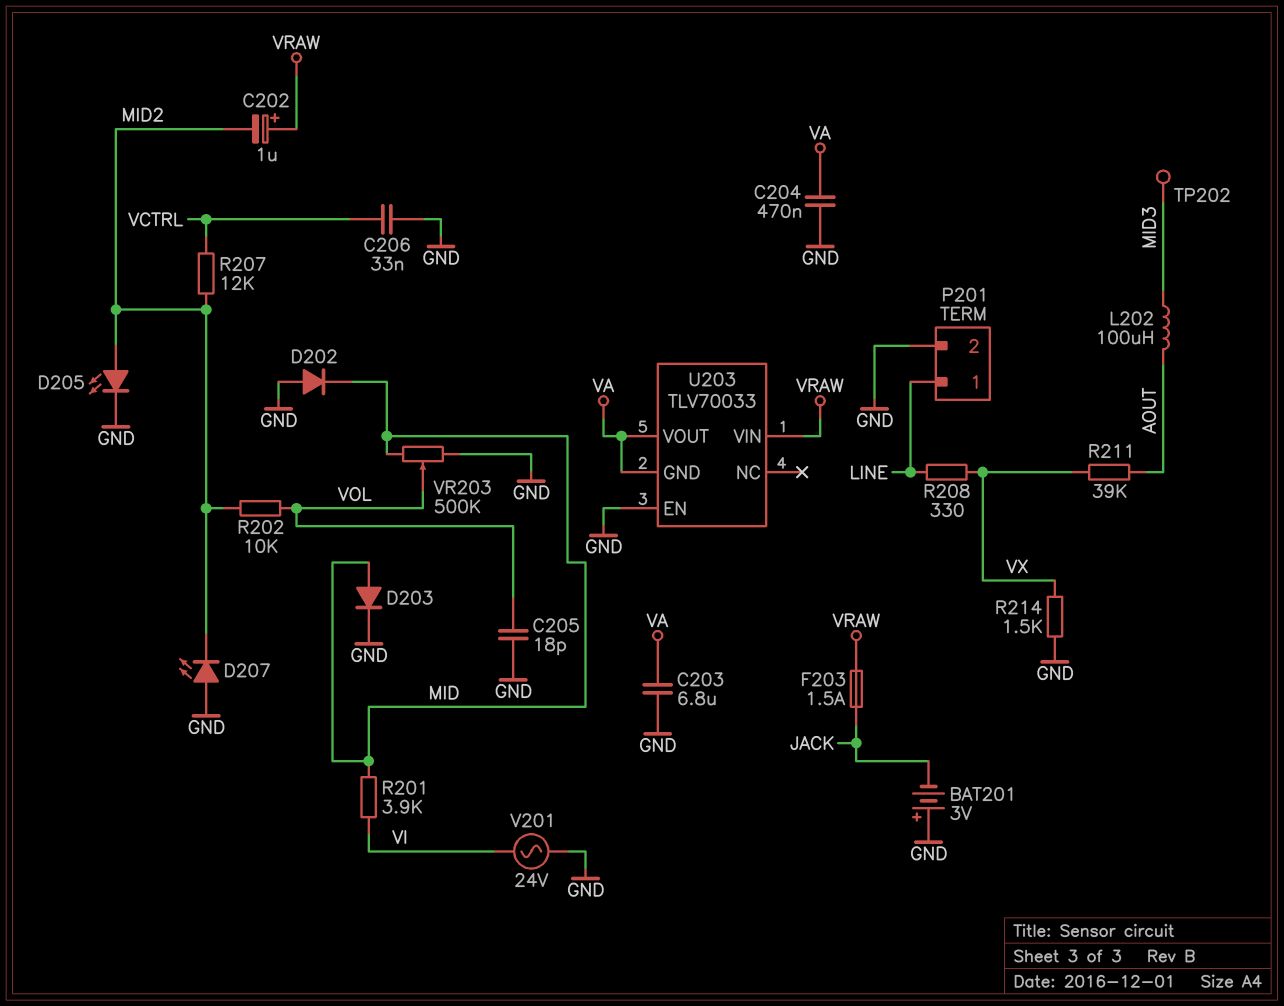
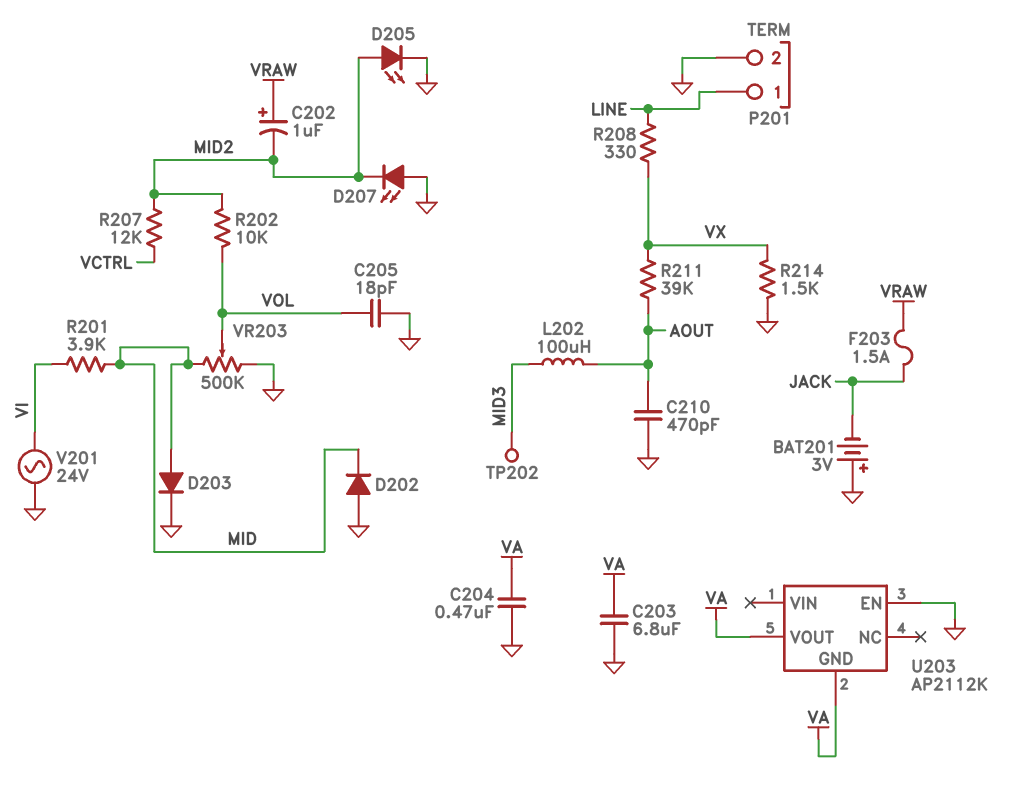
C206: 33nF (GND, VCTRL) -> none
C210: none -> 470pF (AOUT, GND)
U203: TLV70033 -> AP2112K
U203 pin VIN: VRAW -> none

